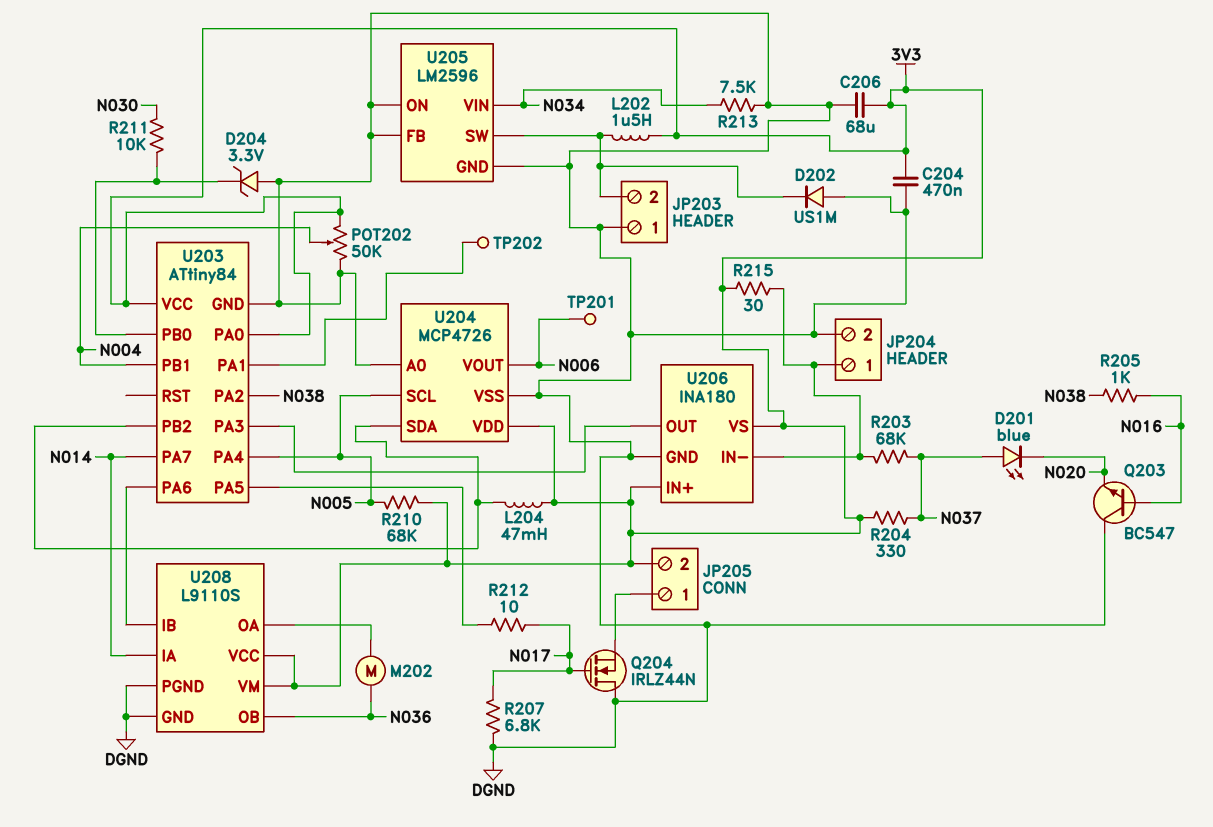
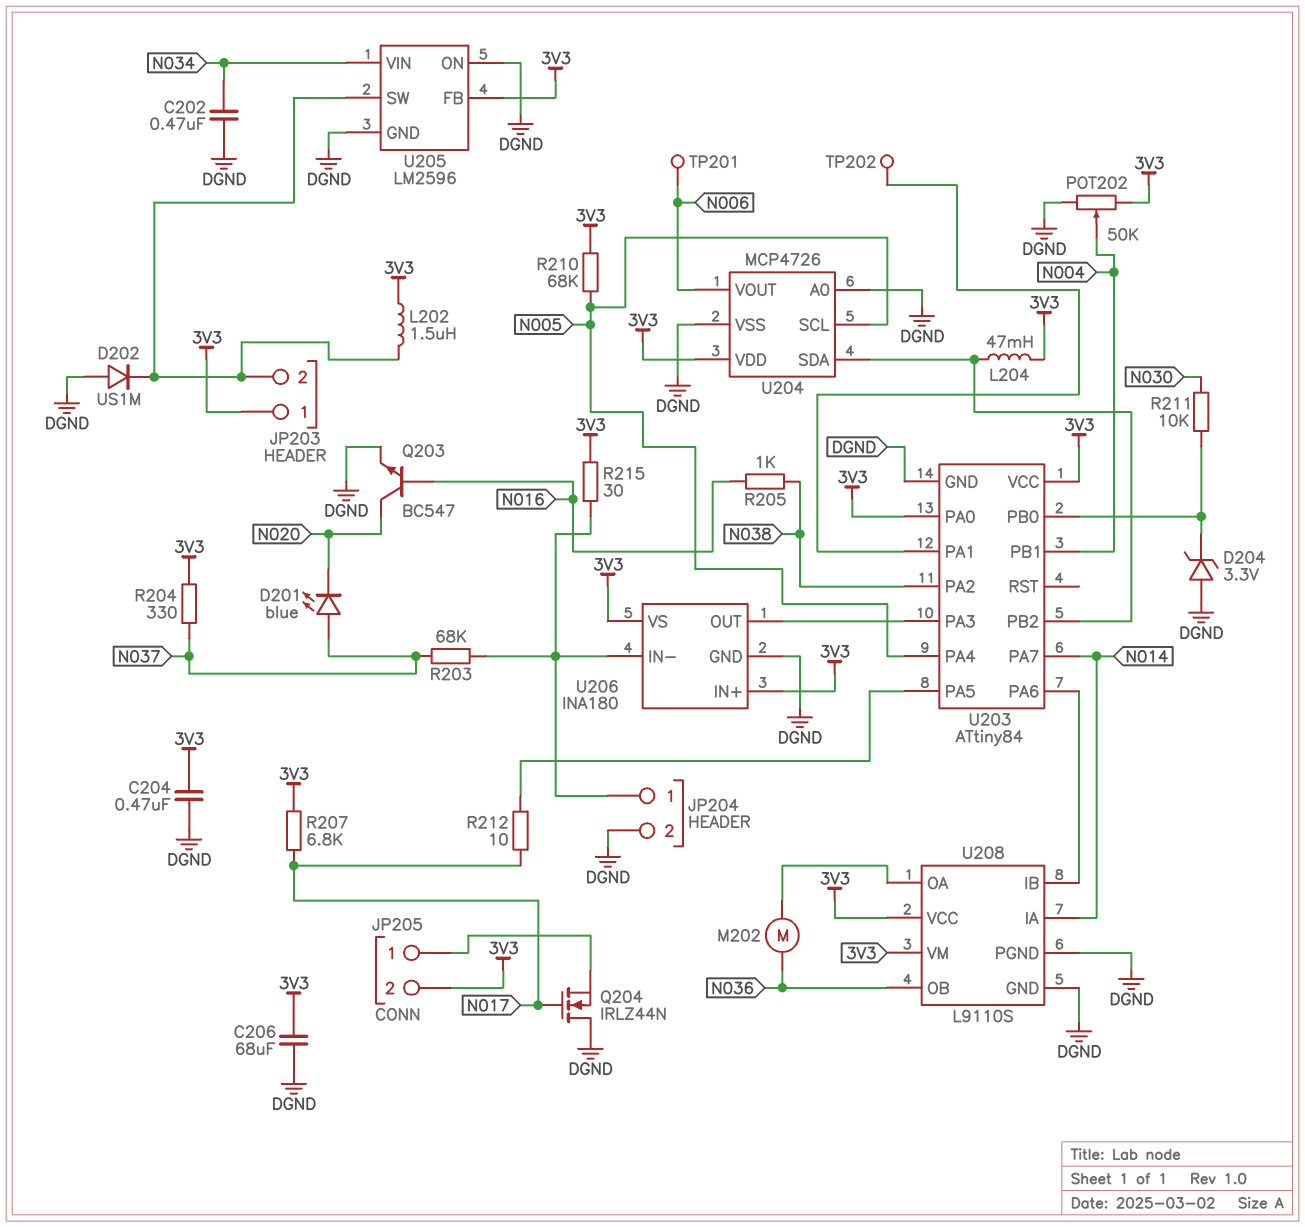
C202: none -> 470nF (DGND, N034)
JP203 pin 1: DGND -> 3V3
Q203: NPN BC547 (B N016, C DGND, E N020) -> NPN BC547 (B N016, C N020, E DGND)
R207: 6.8k (DGND, N017) -> 6.8k (3V3, N017)
R213: 7.5k (DGND, N034) -> none
U205 pin FB: DGND -> 3V3

